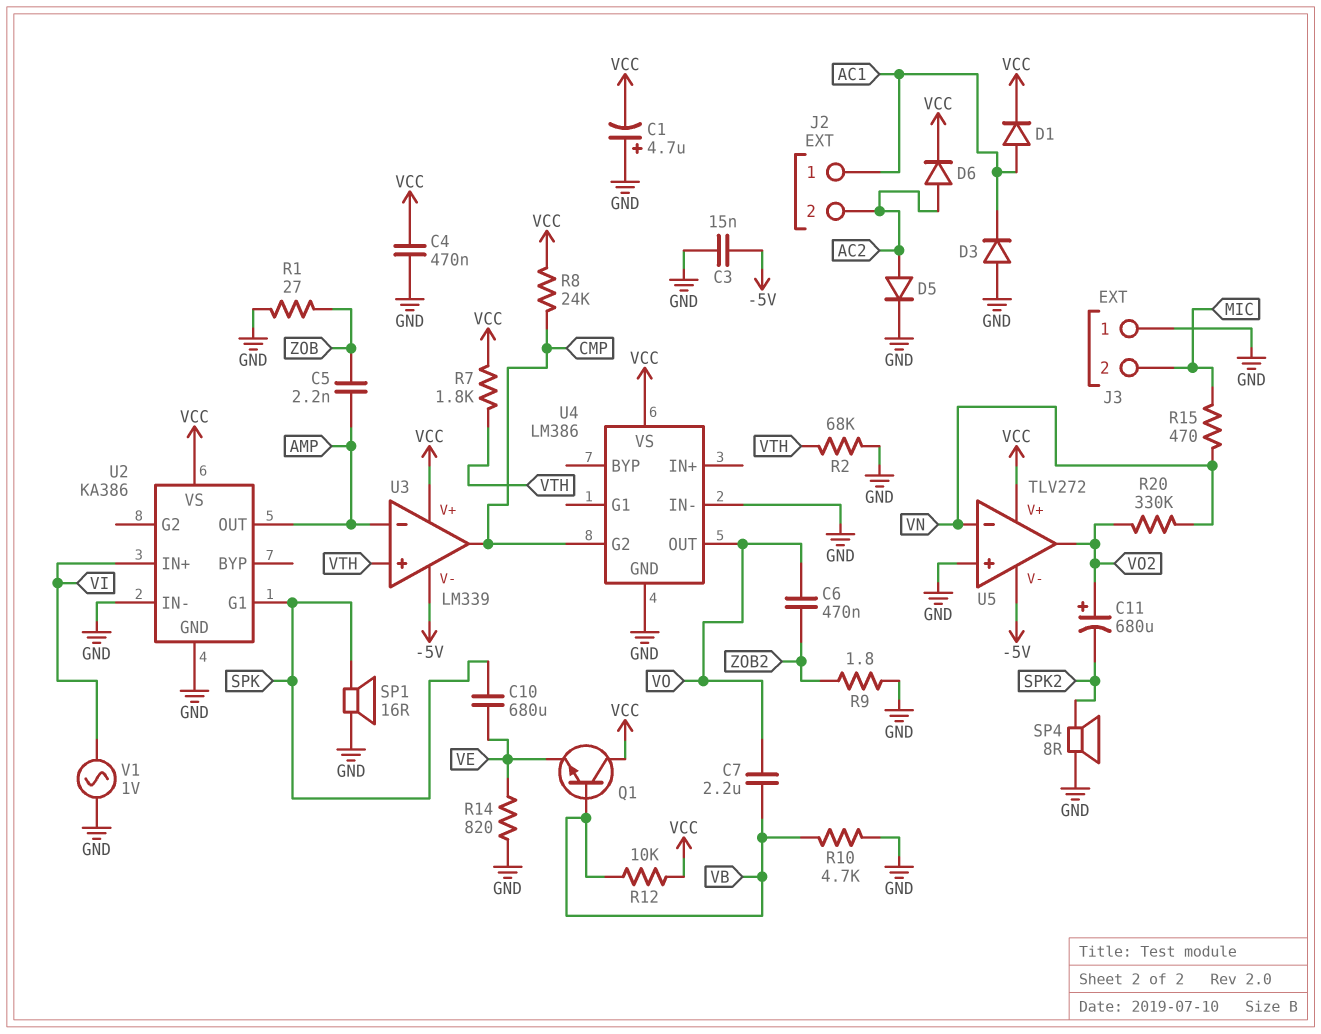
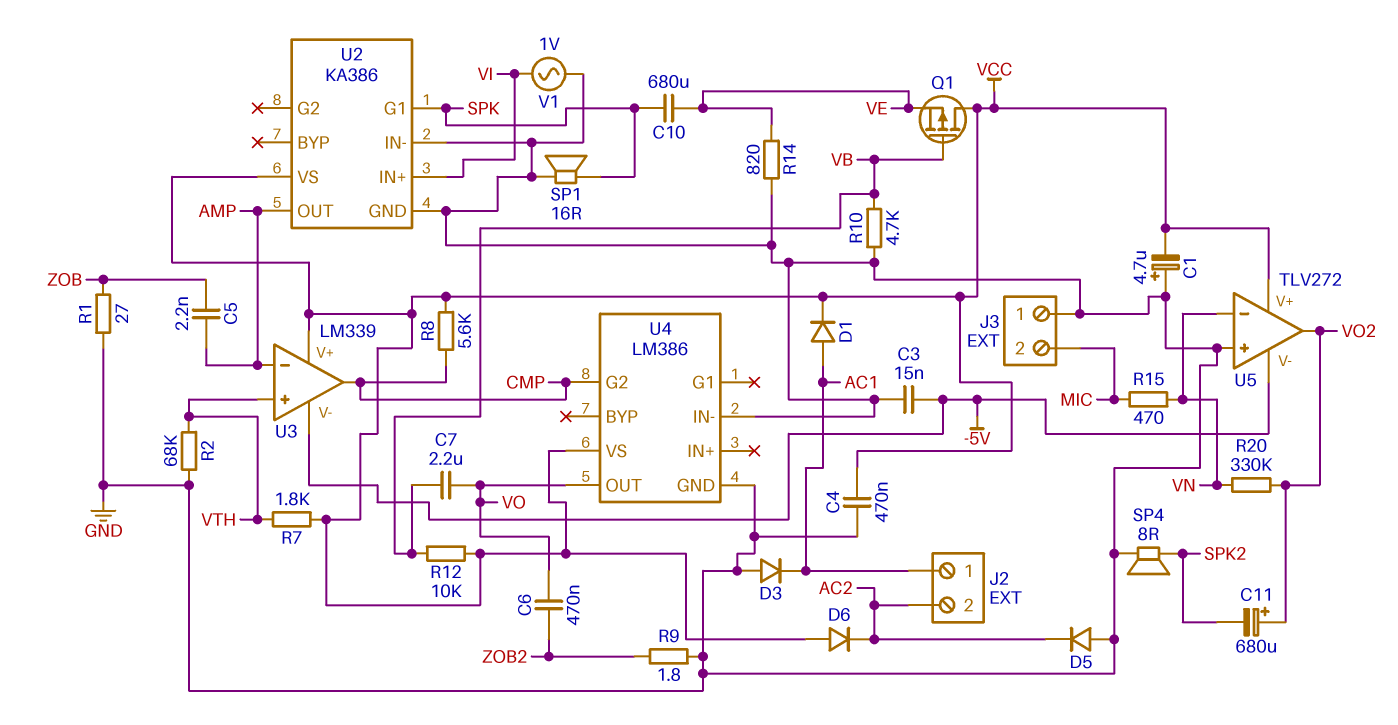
D5: diode (A AC2, K GND) -> diode (A GND, K AC2)
D6: diode (A AC2, K VCC) -> diode (A VCC, K AC2)
Q1: NPN (B VB, C VCC, E VE) -> PMOS (G VB, D VCC, S VE)
R8: 24k (CMP, VCC) -> 5.6k (CMP, VCC)

